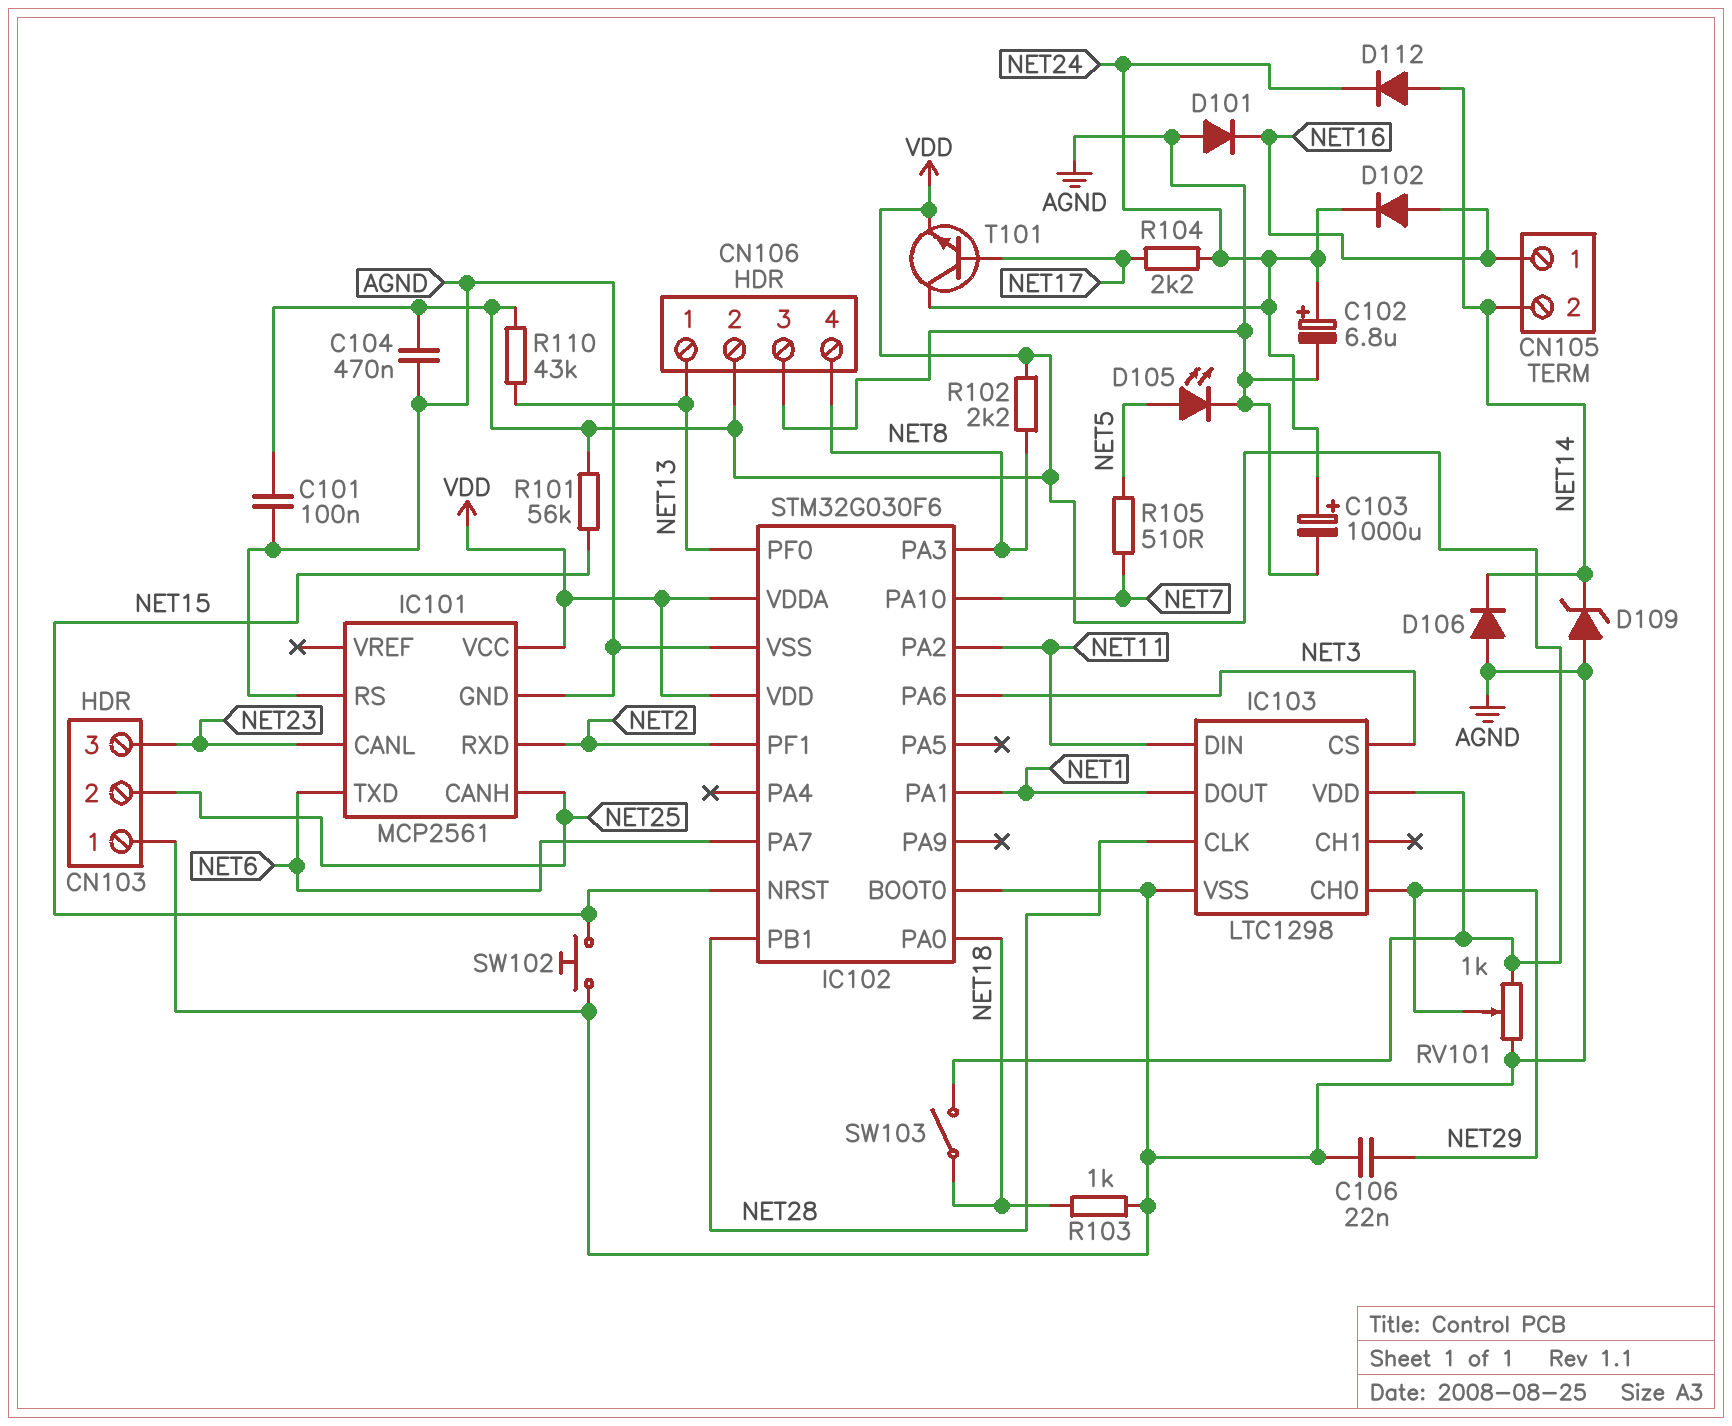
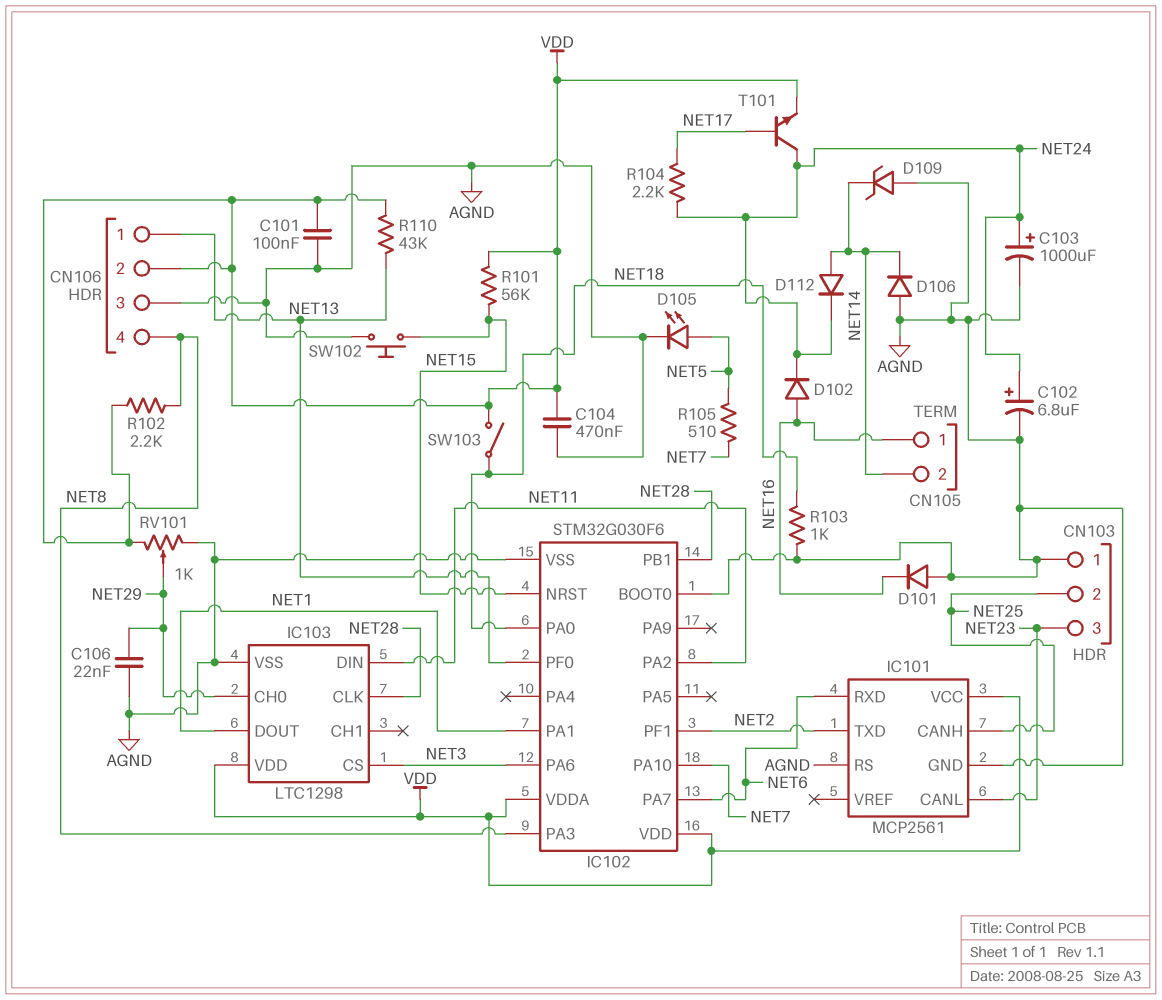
IC101 pin RXD: NET2 -> NET6
IC101 pin TXD: NET6 -> NET2

